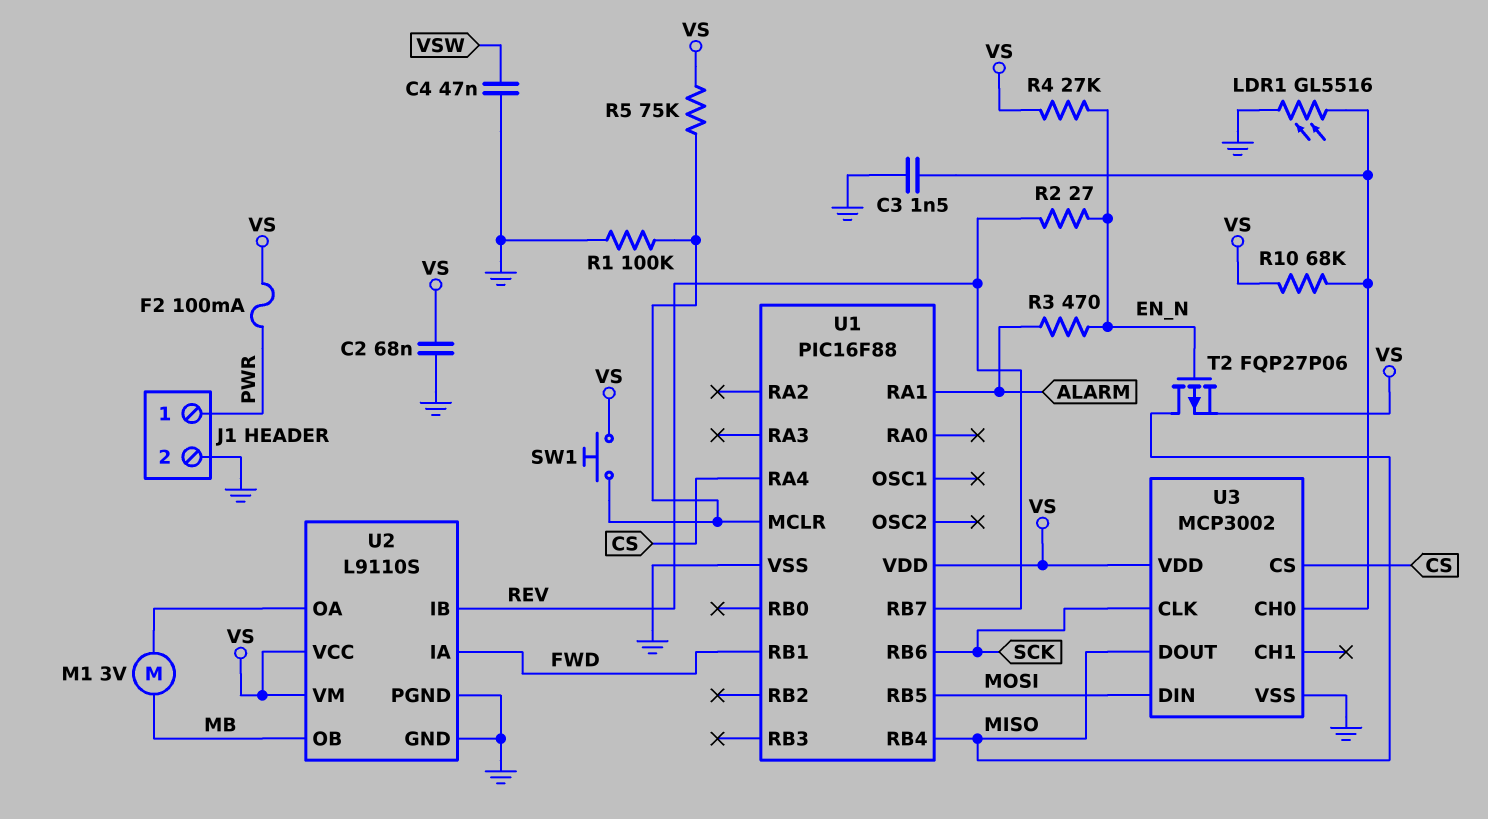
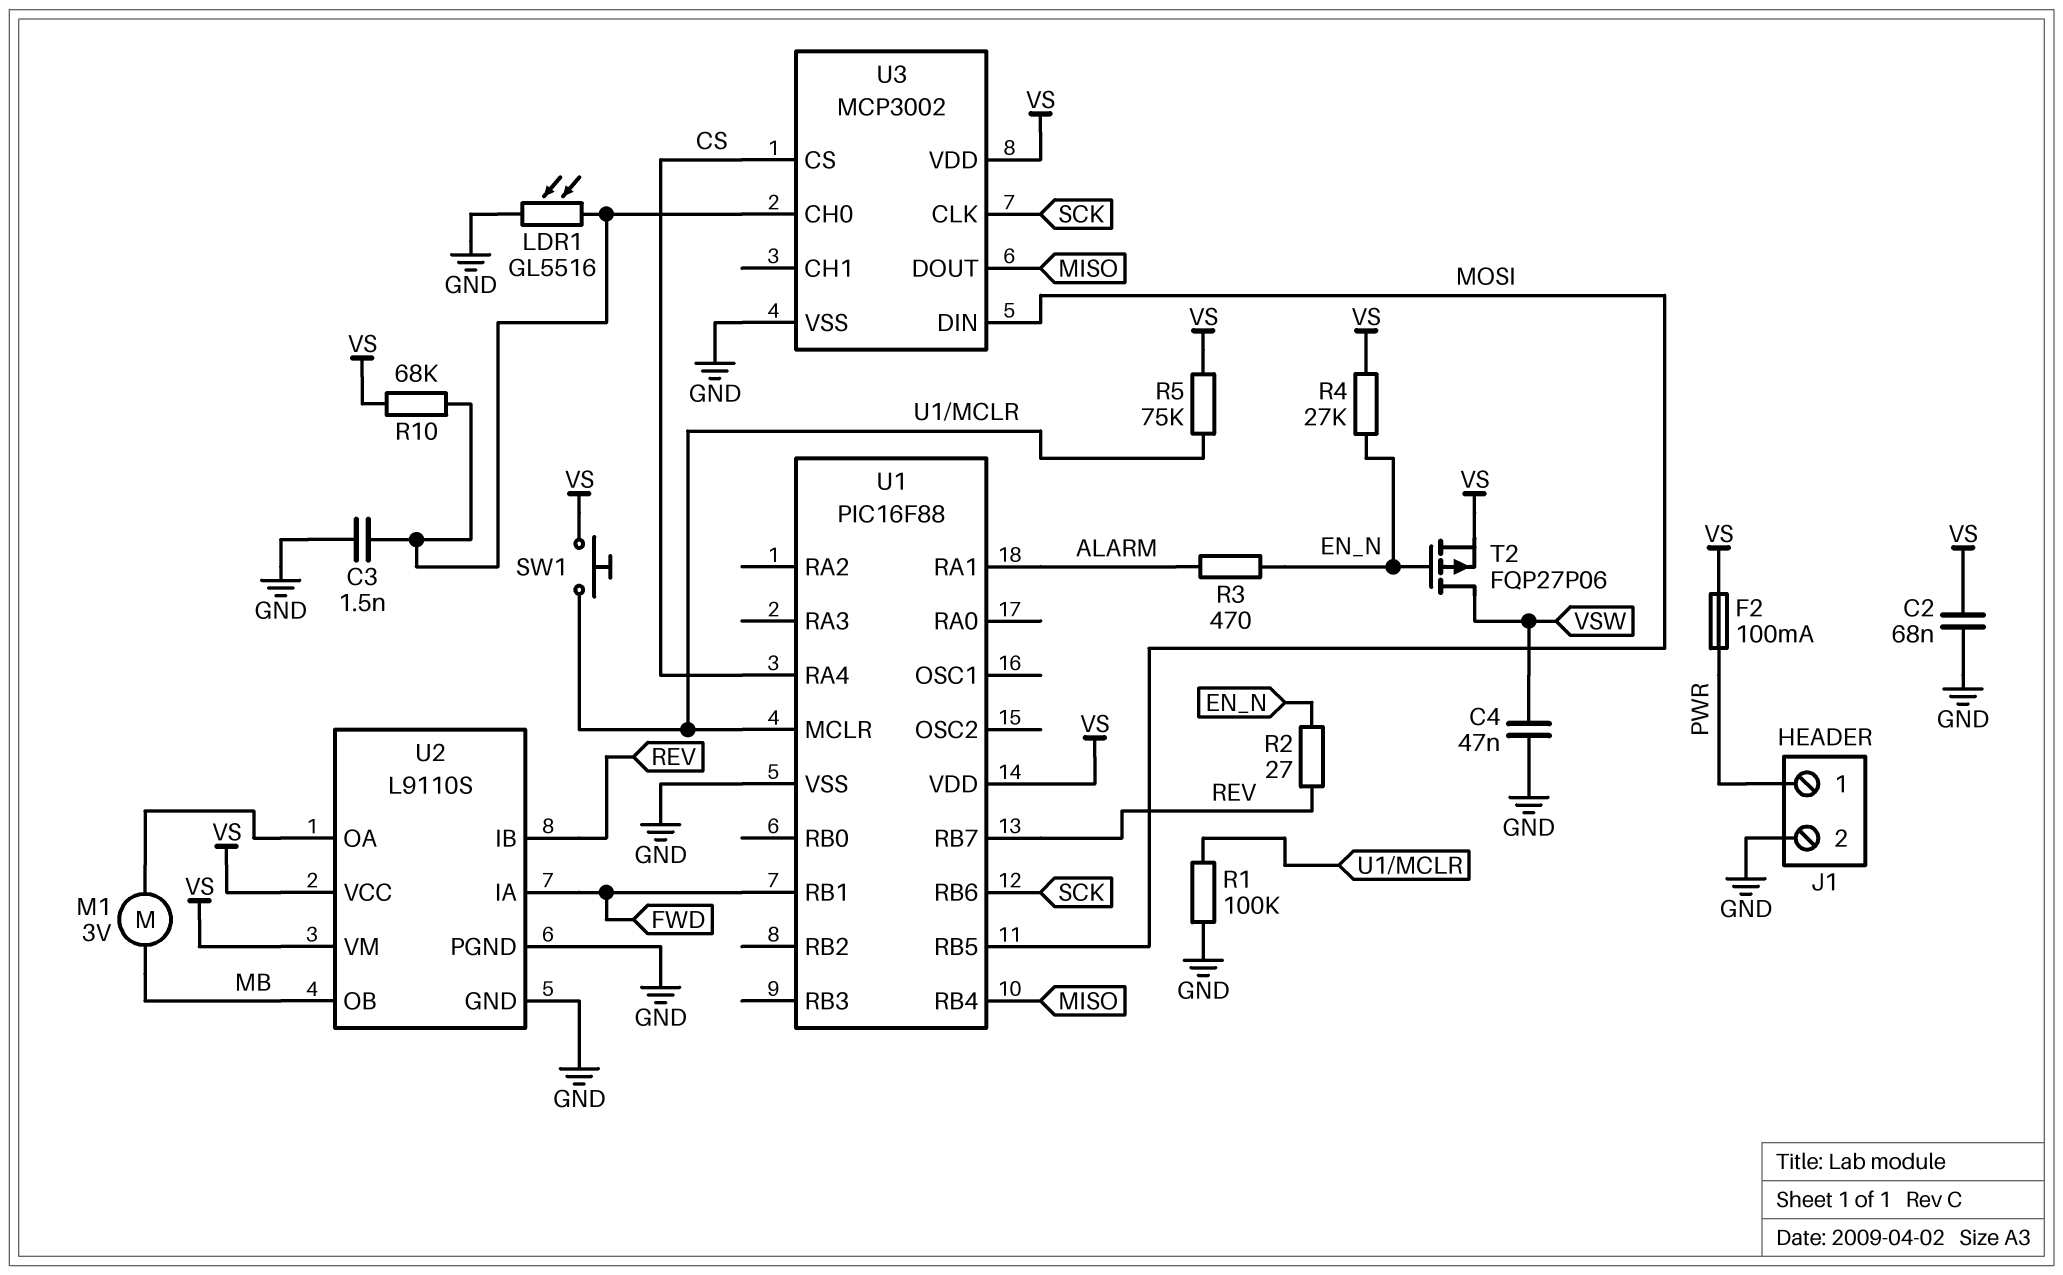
T2: PMOS FQP27P06 (G EN_N, D MISO, S VS) -> PMOS FQP27P06 (G EN_N, D VSW, S VS)

